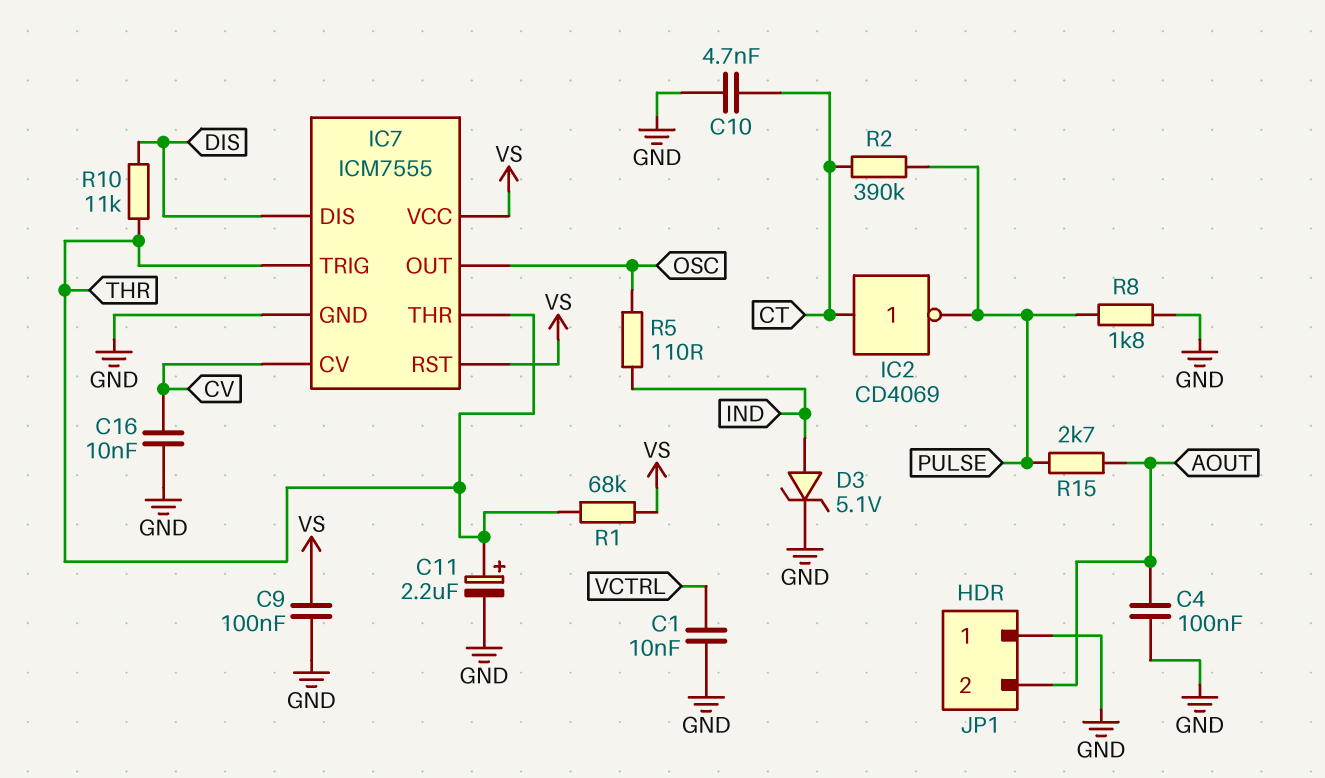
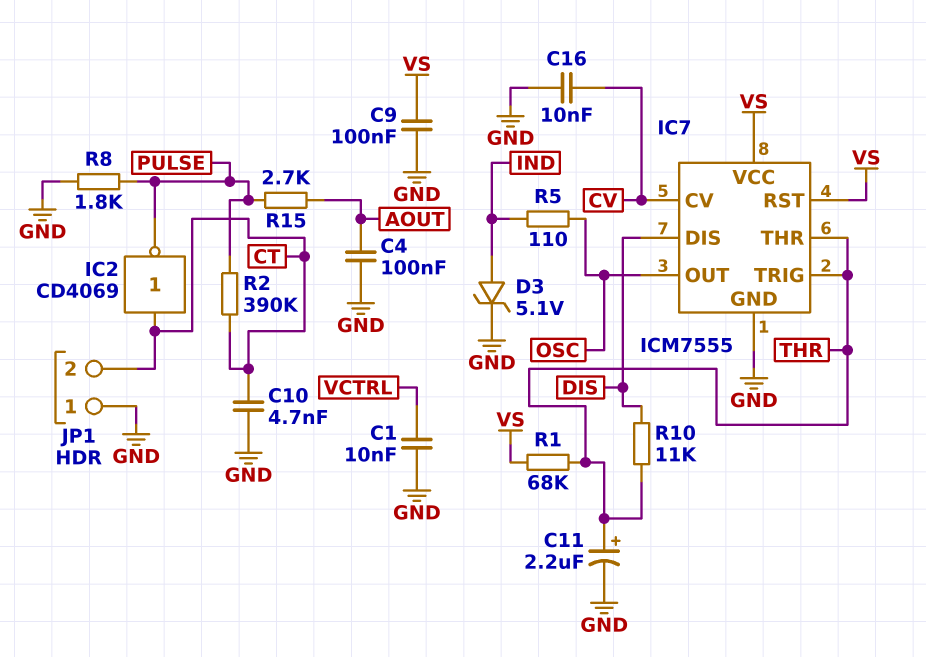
JP1 pin 2: AOUT -> CT

